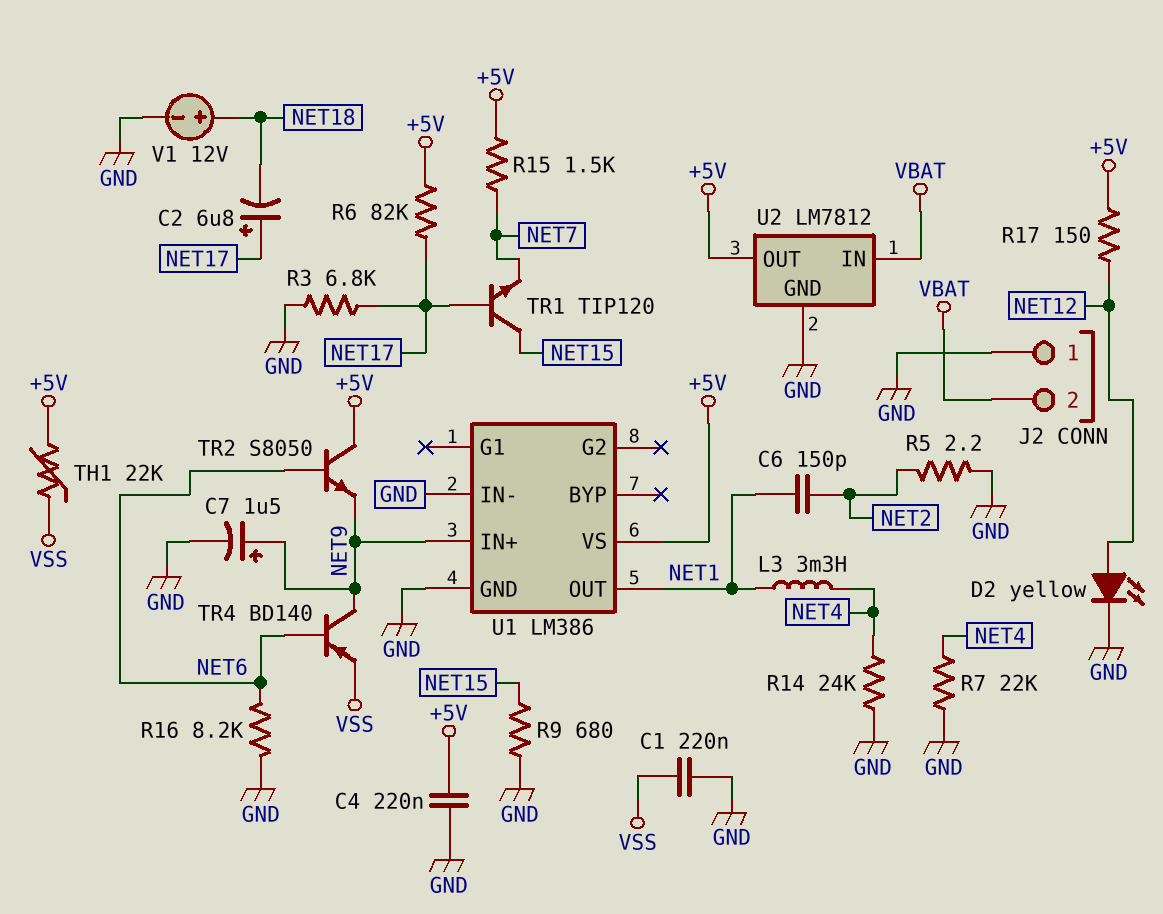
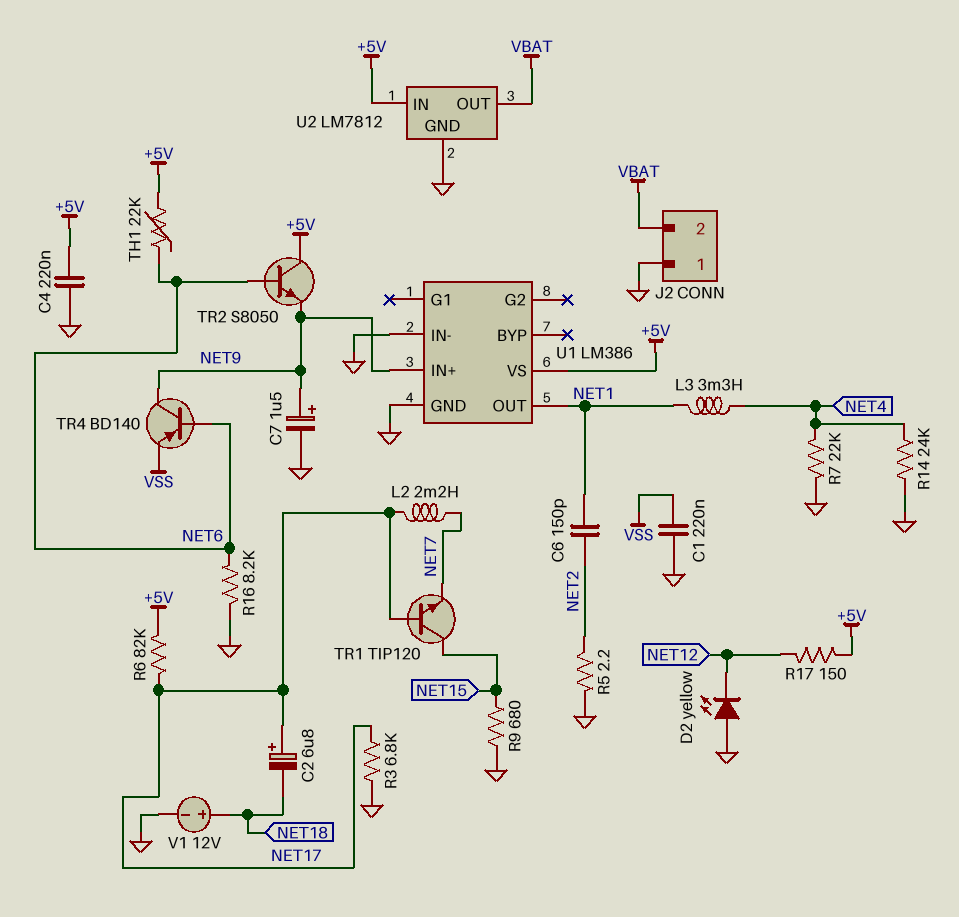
D2: LED yellow (A NET12, K GND) -> LED yellow (A GND, K NET12)
L2: none -> 2.2mH (NET7, NET17)
R15: 1.5k (+5V, NET7) -> none
TH1: 22k (+5V, VSS) -> 22k (+5V, NET6)
U2 pin IN: VBAT -> +5V
U2 pin OUT: +5V -> VBAT

